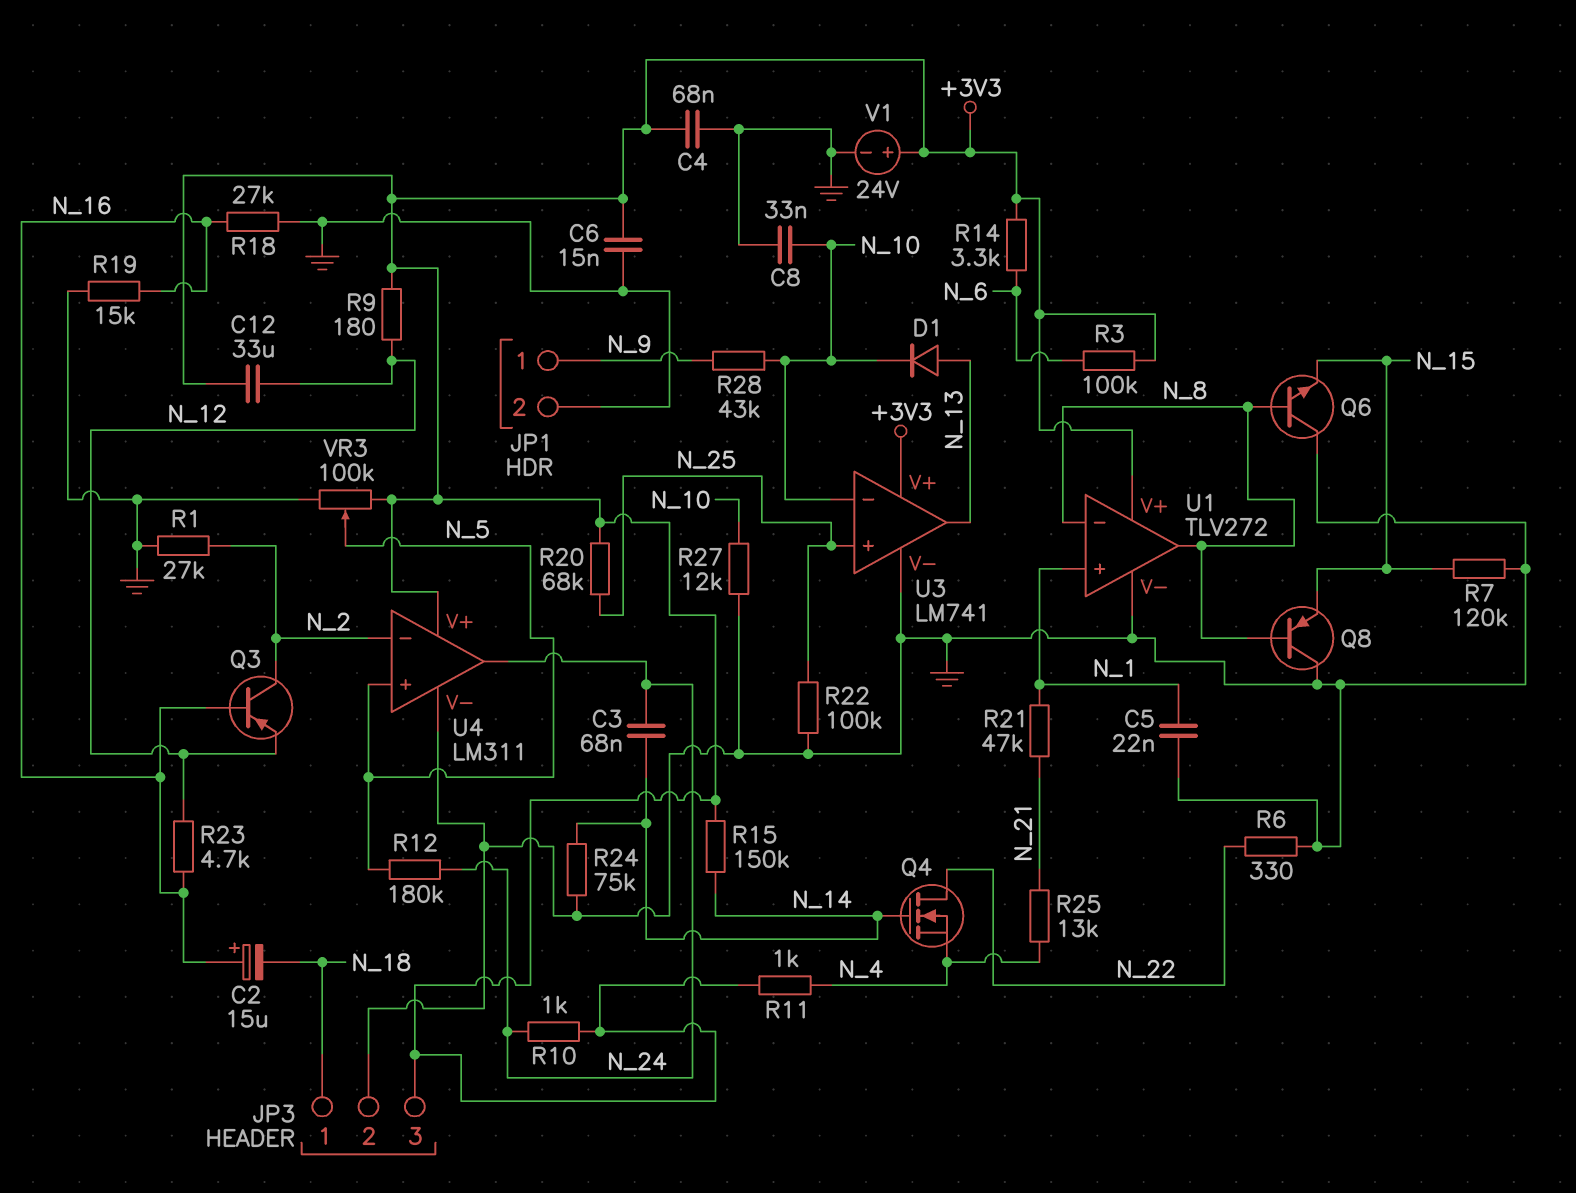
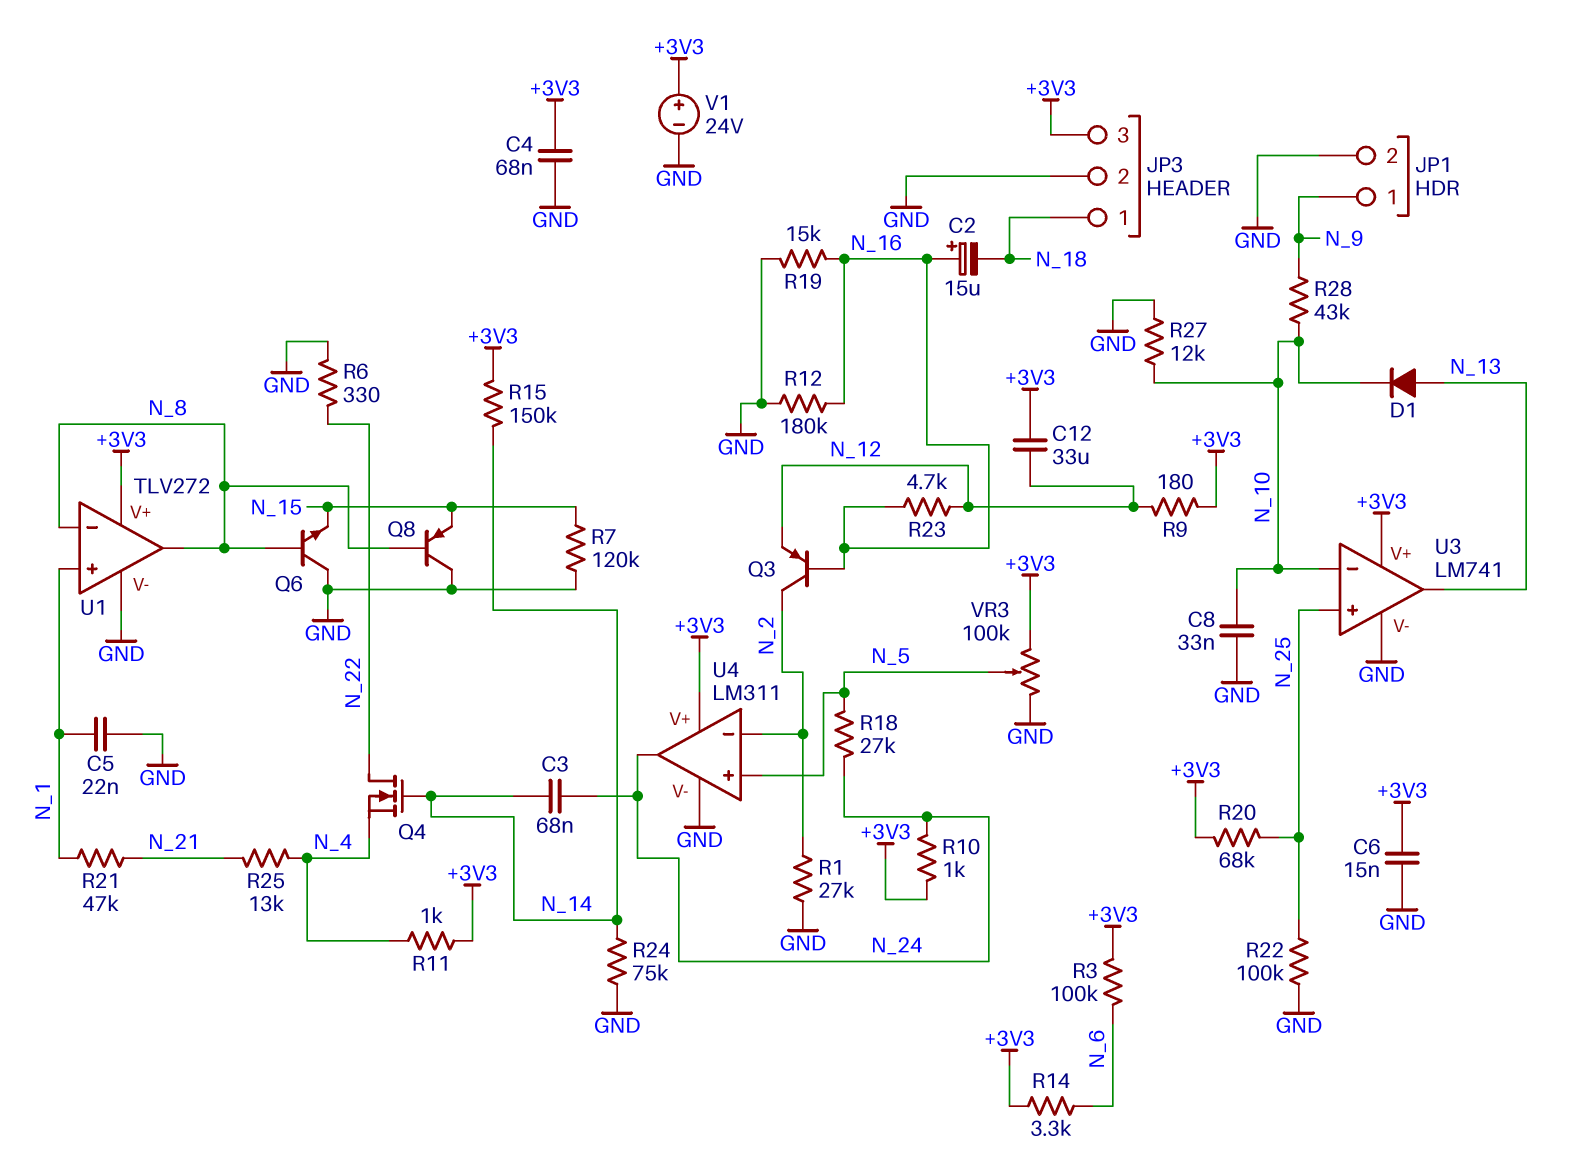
R12: 180k (N_5, N_24) -> 180k (GND, N_16)
R18: 27k (GND, N_16) -> 27k (N_5, N_24)

